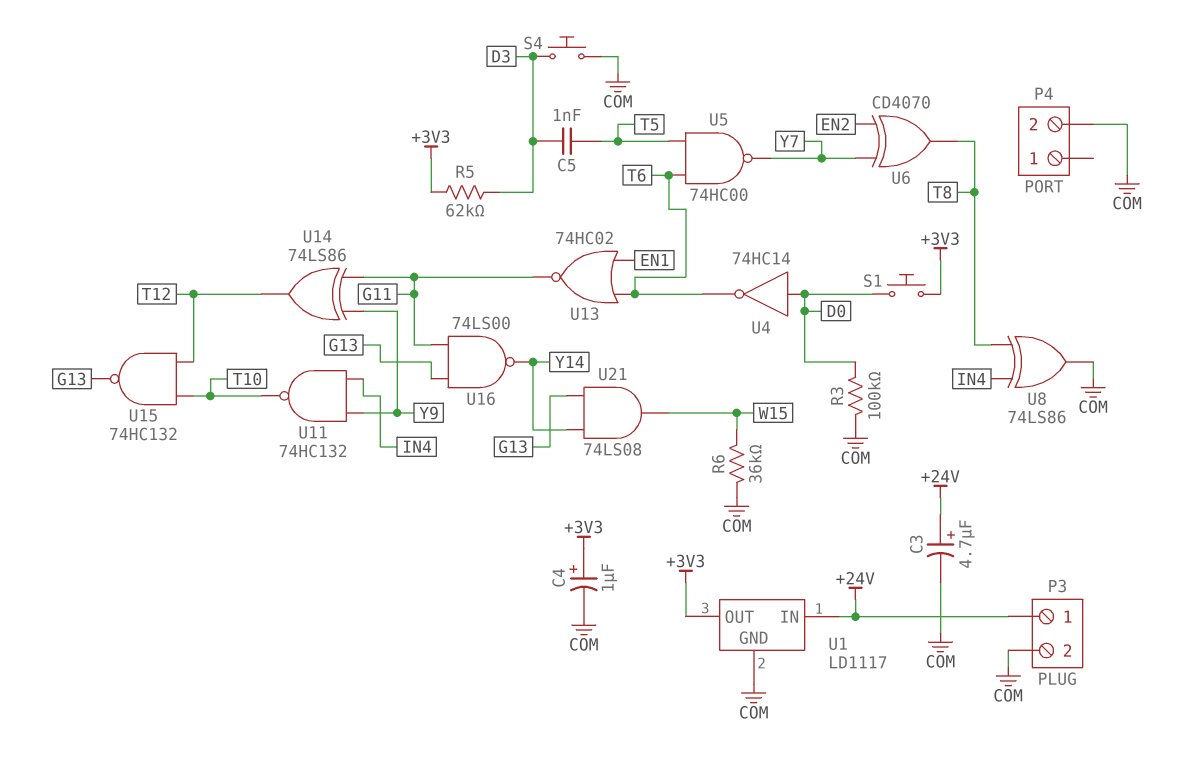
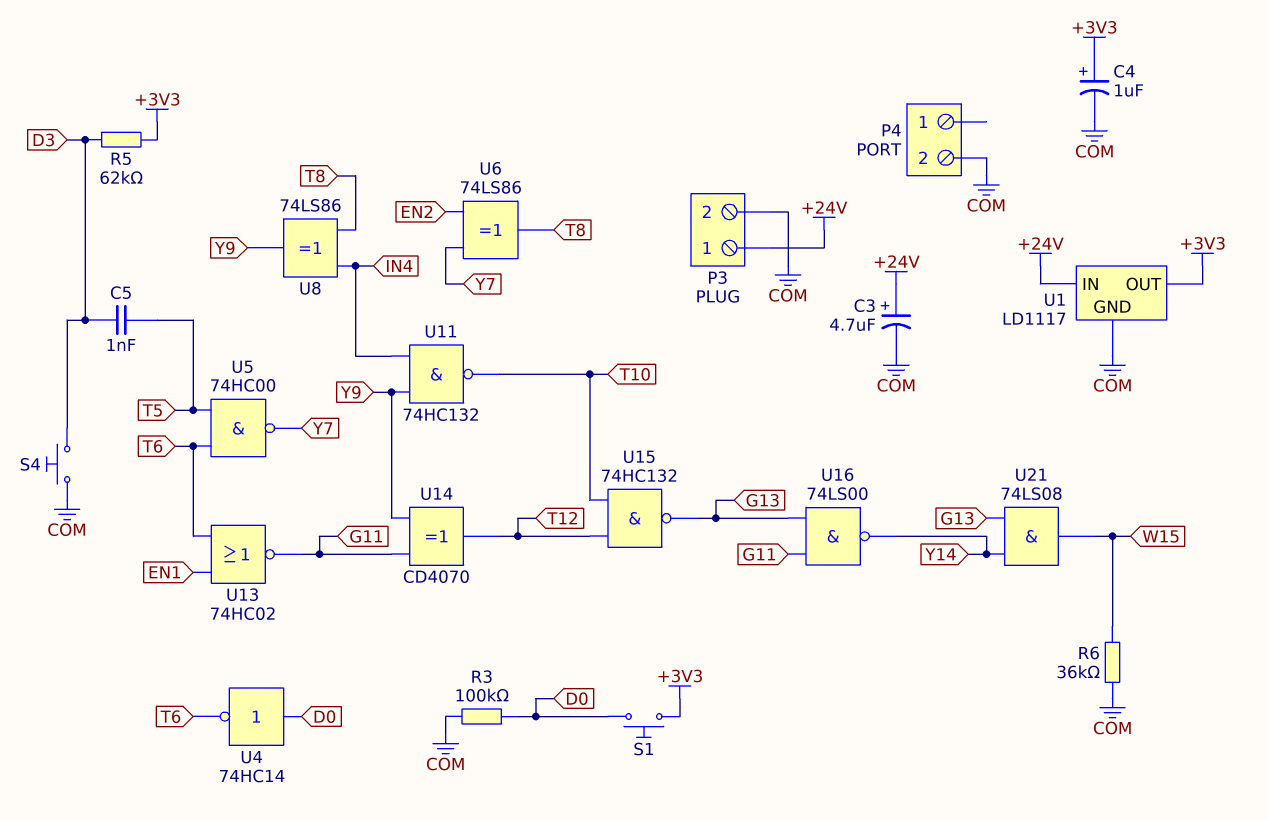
U6: XOR CD4070 (in EN2, in Y7, out T8) -> XOR 74LS86 (in EN2, in Y7, out T8)
U8: XOR 74LS86 (in IN4, in T8, out COM) -> XOR 74LS86 (in IN4, in T8, out Y9)
U14: XOR 74LS86 (in G11, in Y9, out T12) -> XOR CD4070 (in G11, in Y9, out T12)

